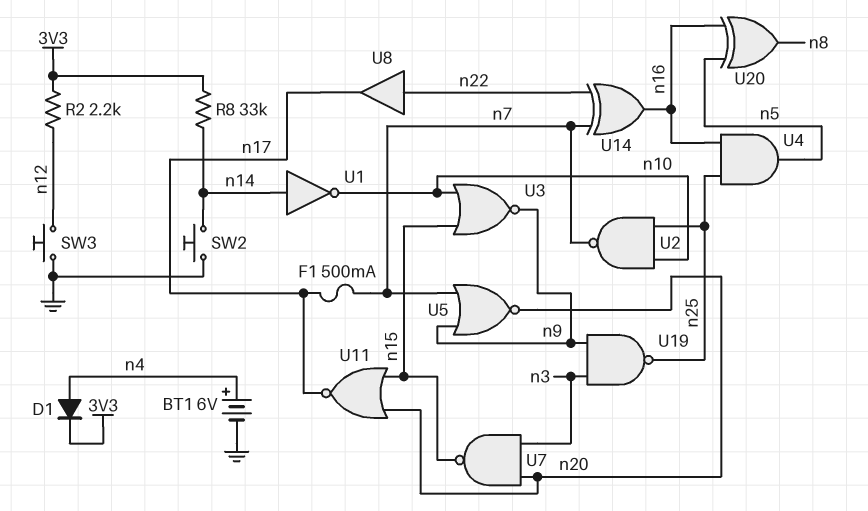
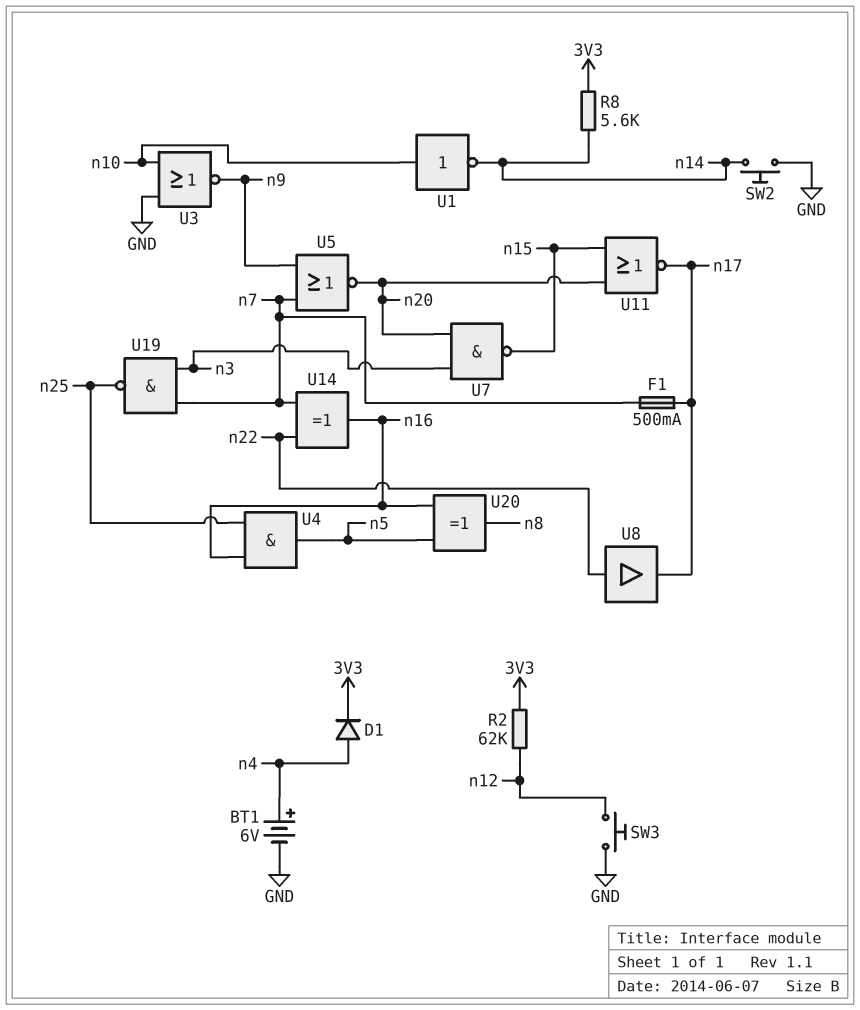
R2: 2.2k (3V3, n12) -> 62k (3V3, n12)
R8: 33k (3V3, n14) -> 5.6k (3V3, n14)
U1: NOT (in n14, out n10) -> NOT (in n10, out n14)
U2: NAND (in n10, in n25, out n7) -> none
U3: NOR (in n10, in n15, out n9) -> NOR (in GND, in n10, out n9)
U19: NAND (in n3, in n9, out n25) -> NAND (in n3, in n7, out n25)

